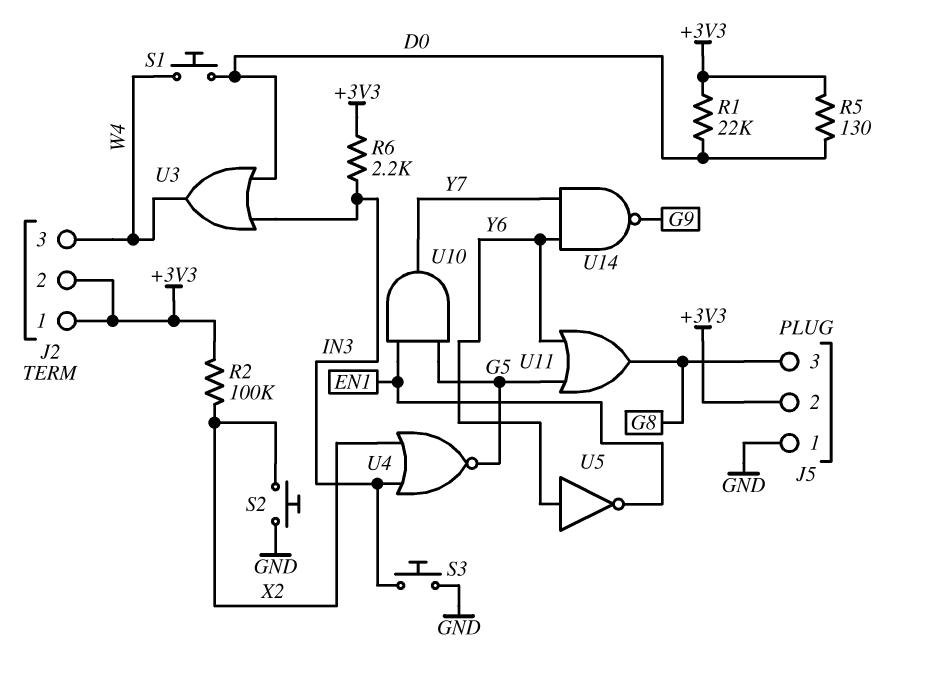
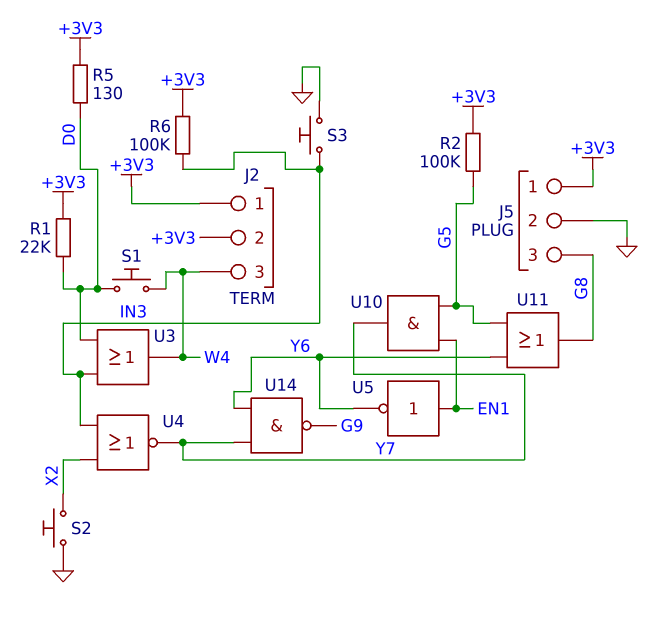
J5 pin 1: GND -> +3V3
J5 pin 2: +3V3 -> GND
R2: 100k (+3V3, X2) -> 100k (+3V3, G5)
R6: 2.2k (+3V3, IN3) -> 100k (+3V3, IN3)
U4: NOR (in IN3, in X2, out G5) -> NOR (in IN3, in X2, out Y7)
U5: NOT (in Y6, out EN1) -> NOT (in EN1, out Y6)

